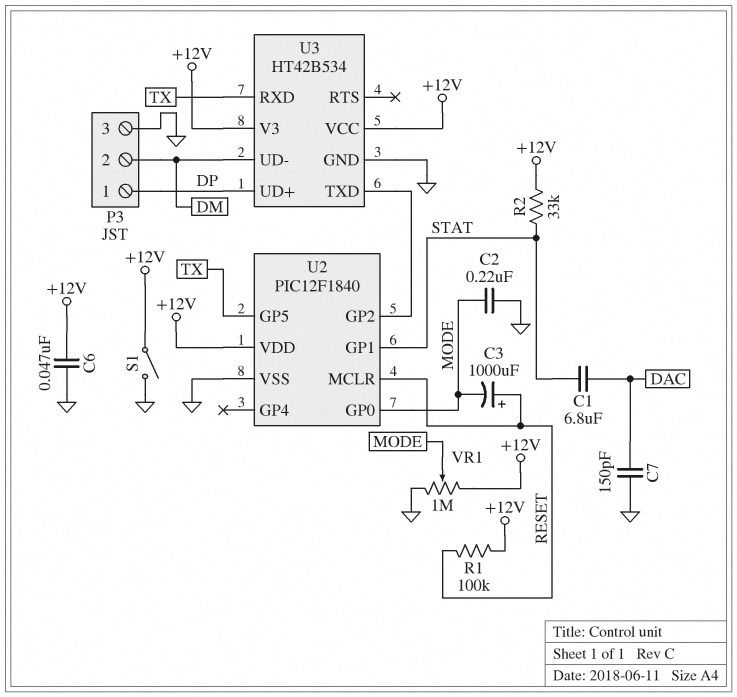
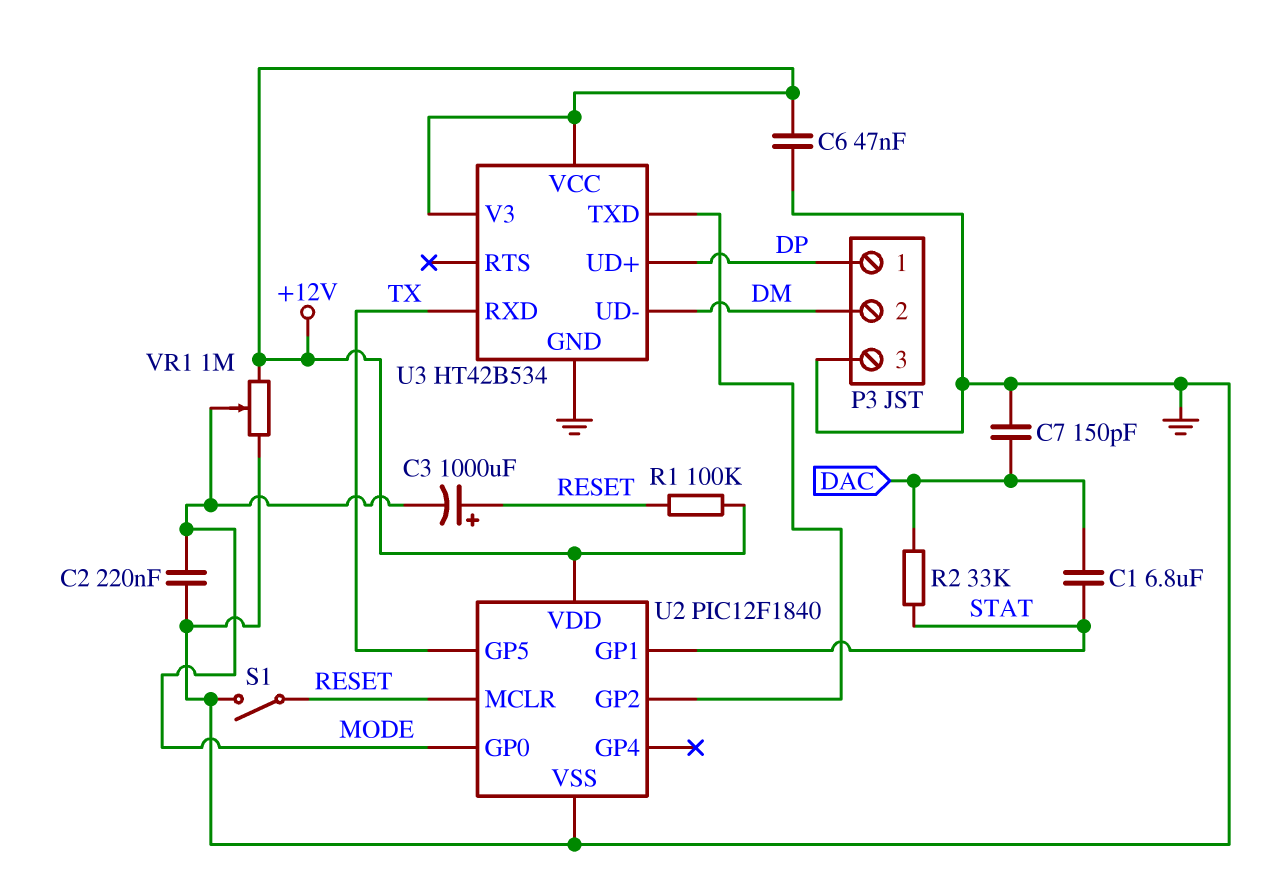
R2: 33k (+12V, STAT) -> 33k (DAC, STAT)
S1: switch (+12V, GND) -> switch (GND, RESET)

